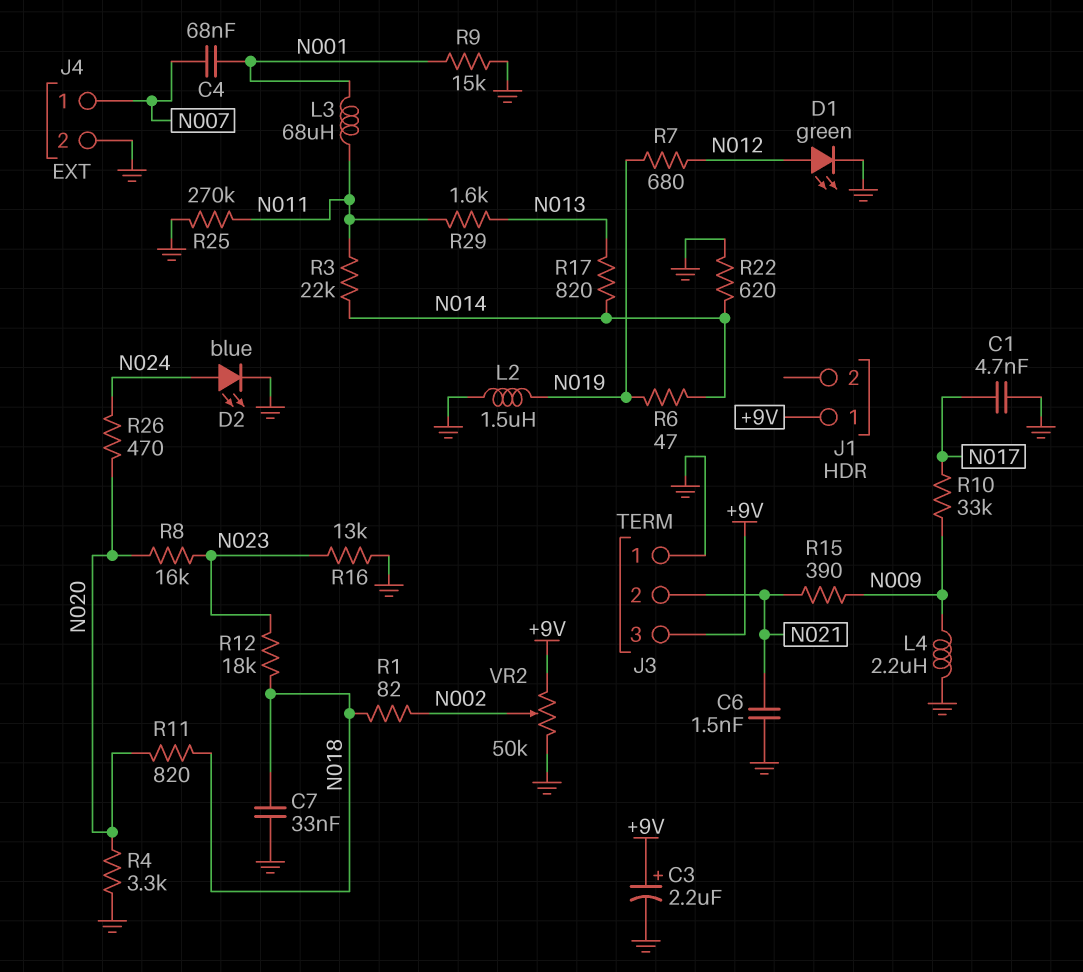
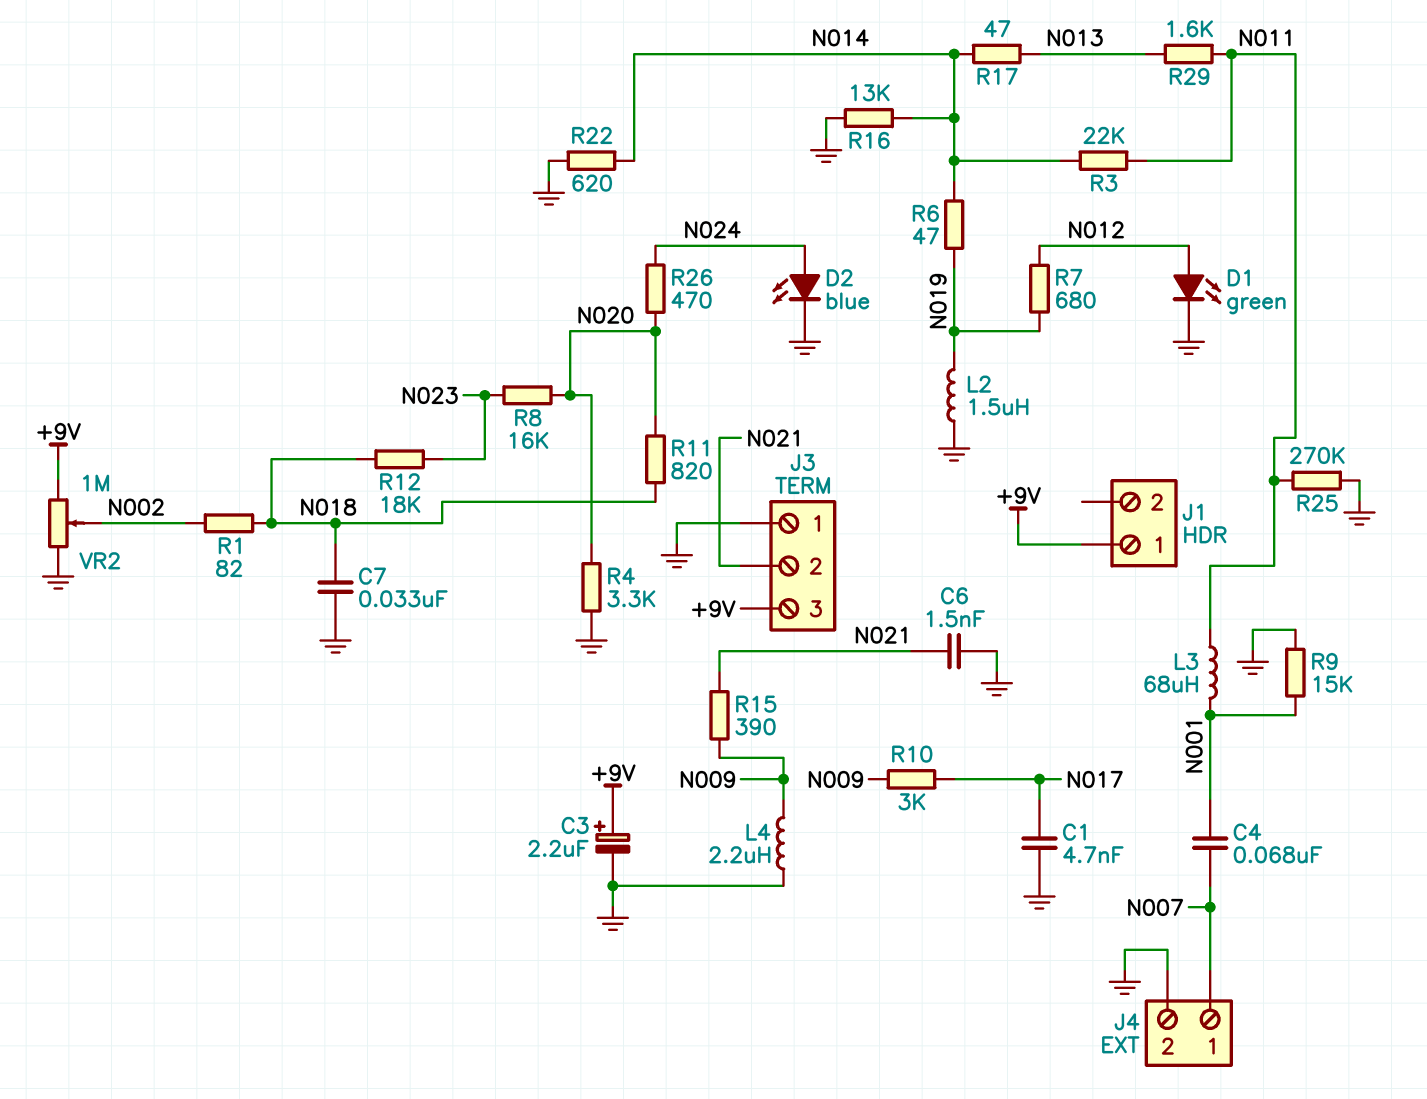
R10: 33k (N009, N017) -> 3k (N009, N017)
R16: 13k (GND, N023) -> 13k (GND, N014)
R17: 820 (N013, N014) -> 47 (N013, N014)
VR2: 50k (+9V, GND, wiper N002) -> 1M (+9V, GND, wiper N002)

